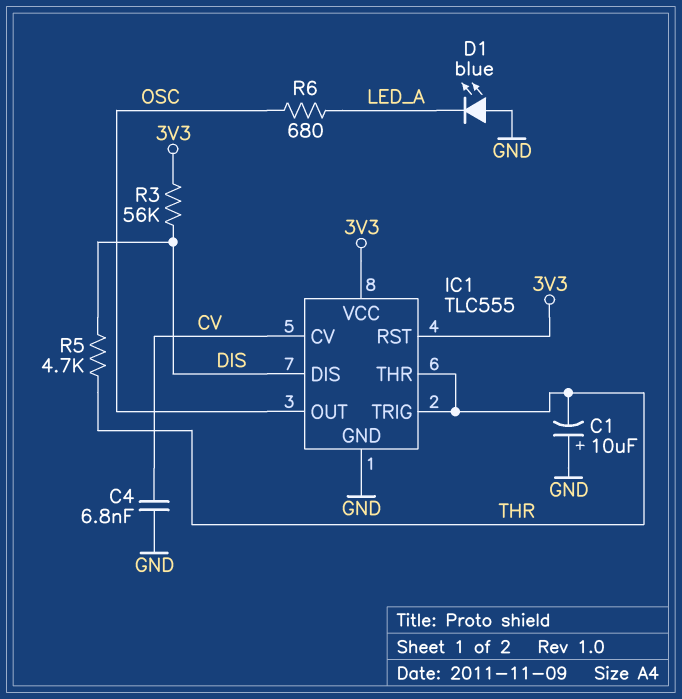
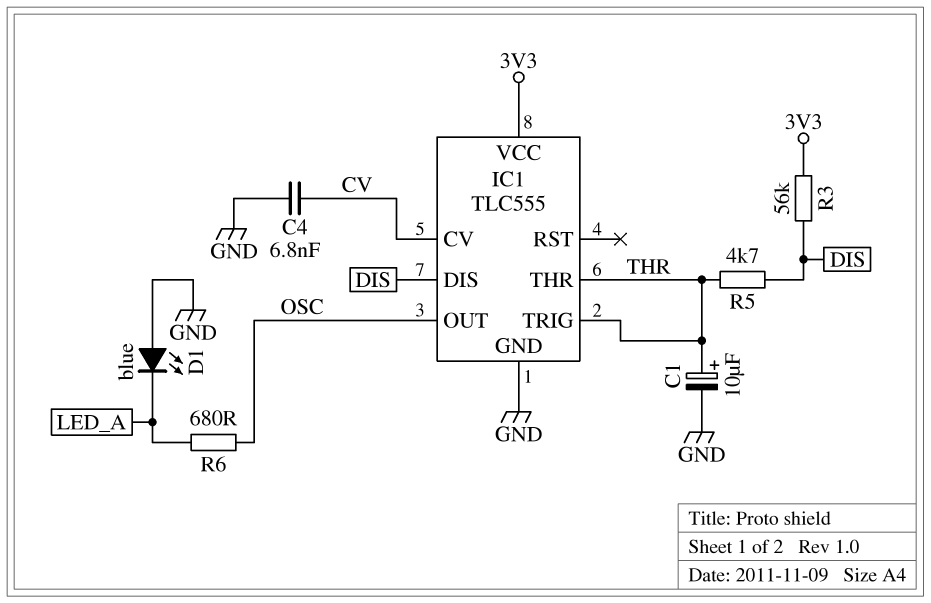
C1: 10uF (plus GND, minus THR) -> 10uF (plus THR, minus GND)
IC1 pin RST: 3V3 -> none

